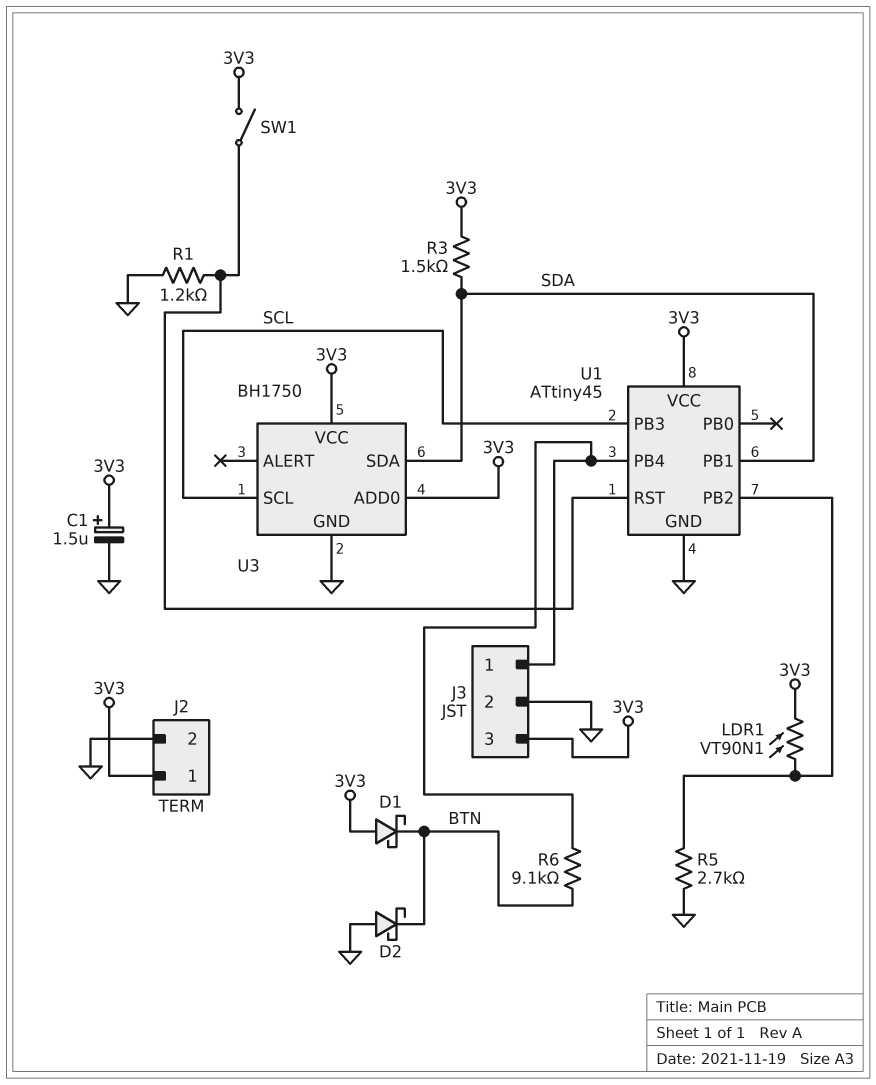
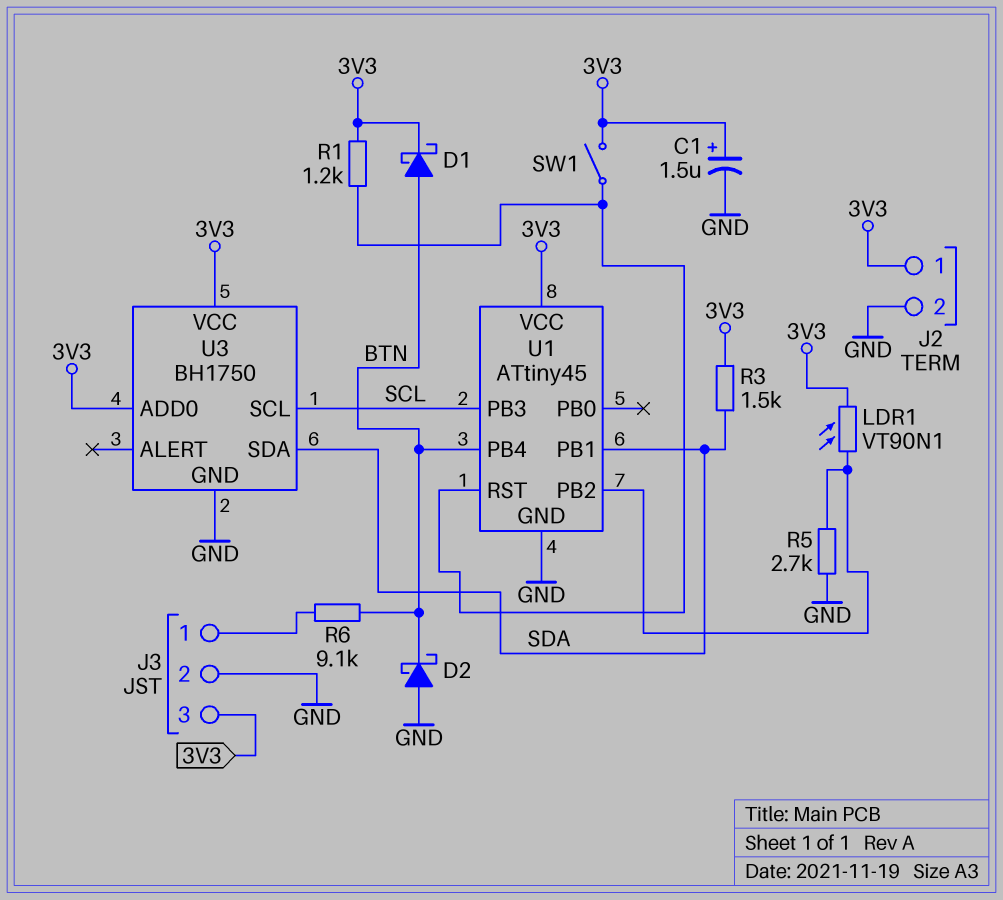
D1: schottky (A 3V3, K BTN) -> schottky (A BTN, K 3V3)
R1: 1.2k (GND, U1/RST) -> 1.2k (3V3, U1/RST)
U1 pin PB4: J3/1 -> BTN

